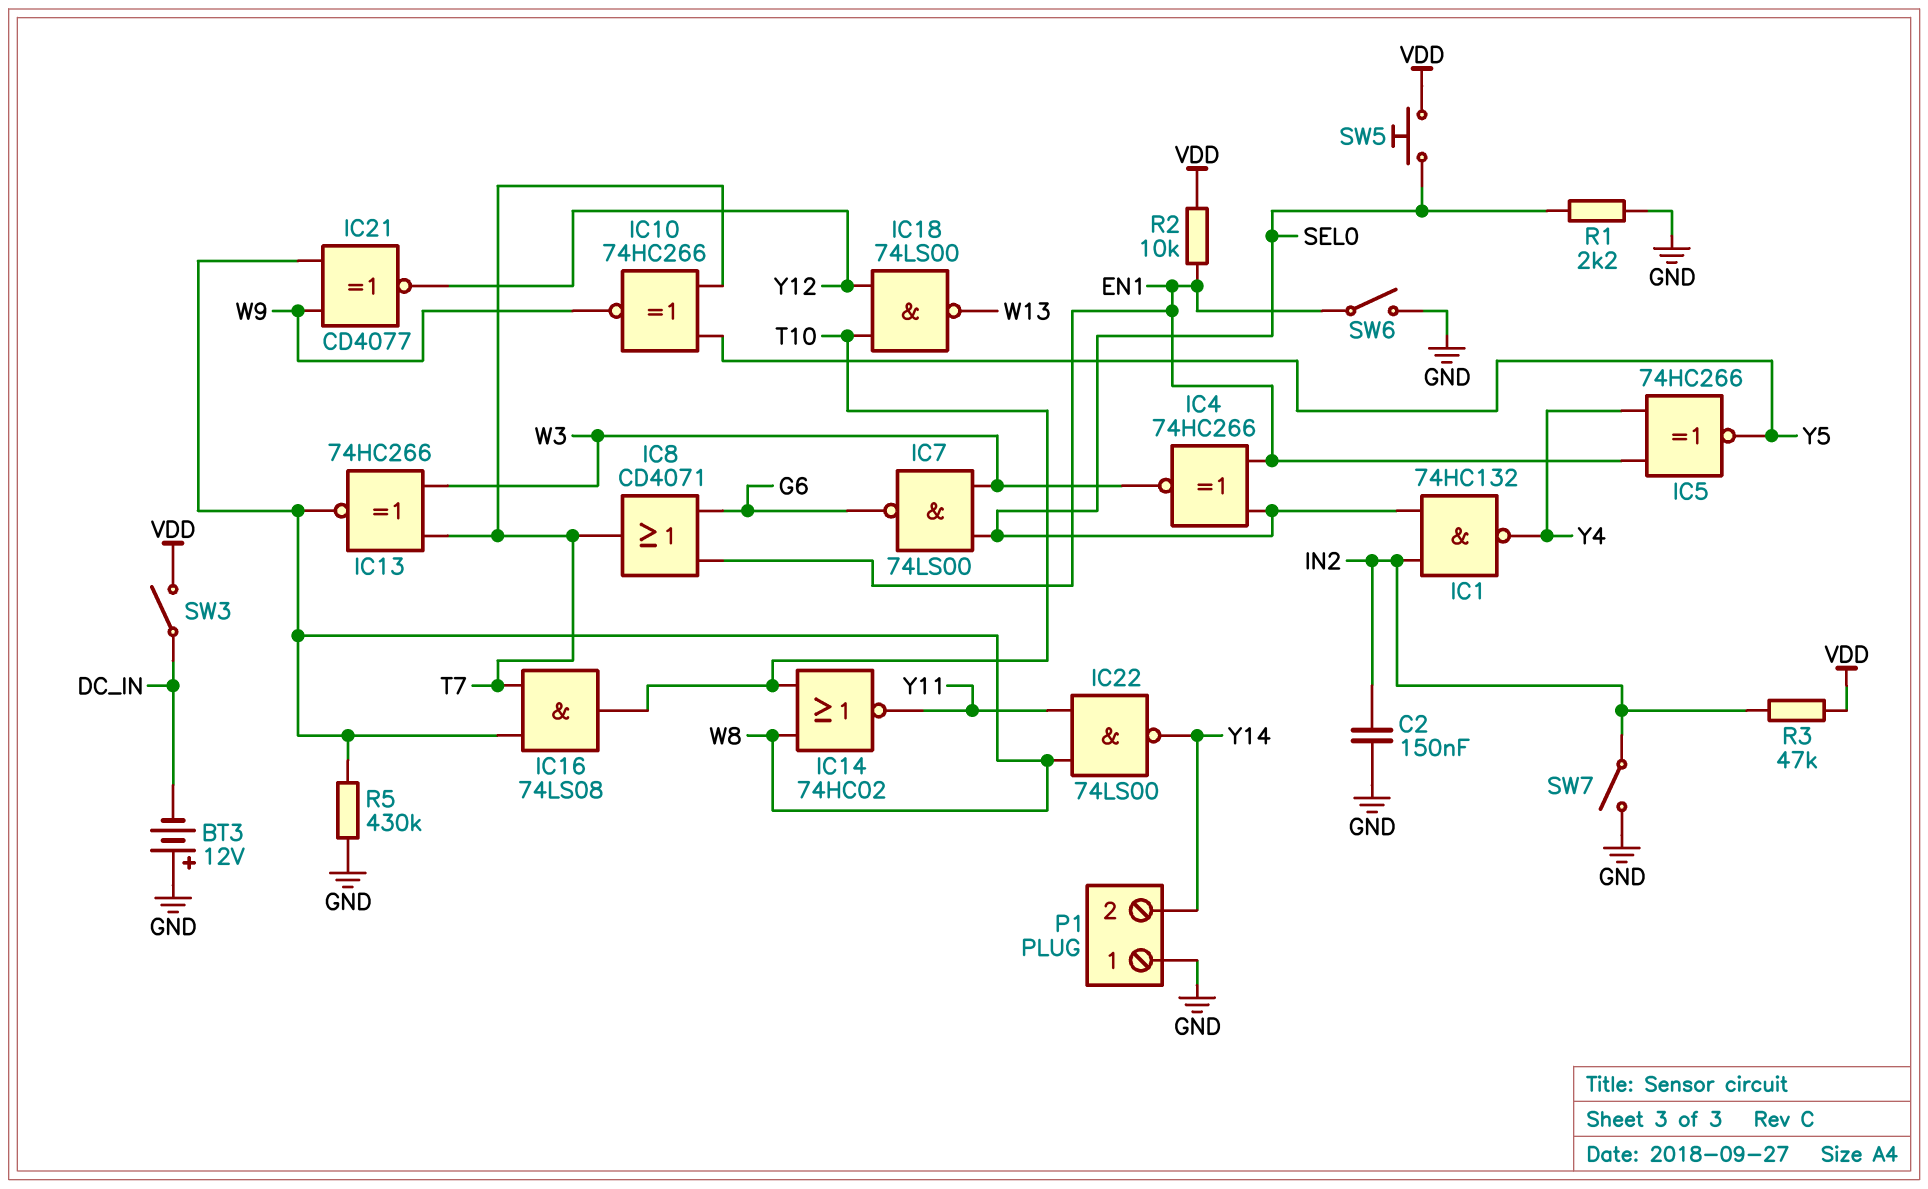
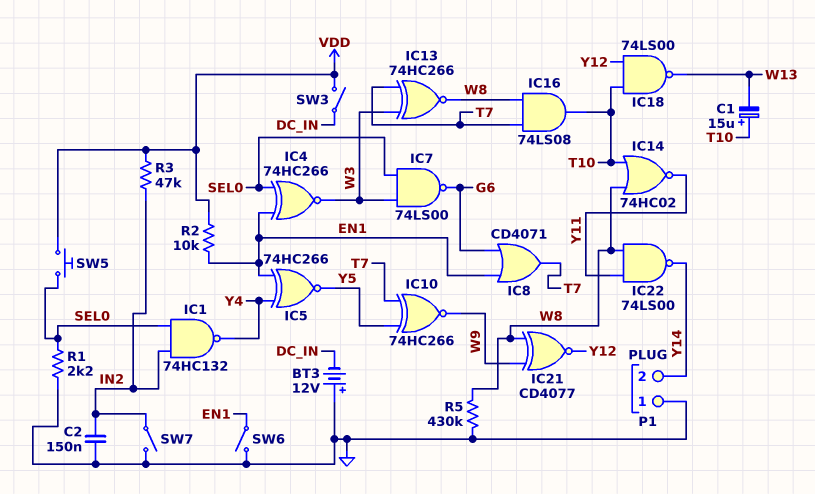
C1: none -> 15uF (plus T10, minus W13)

